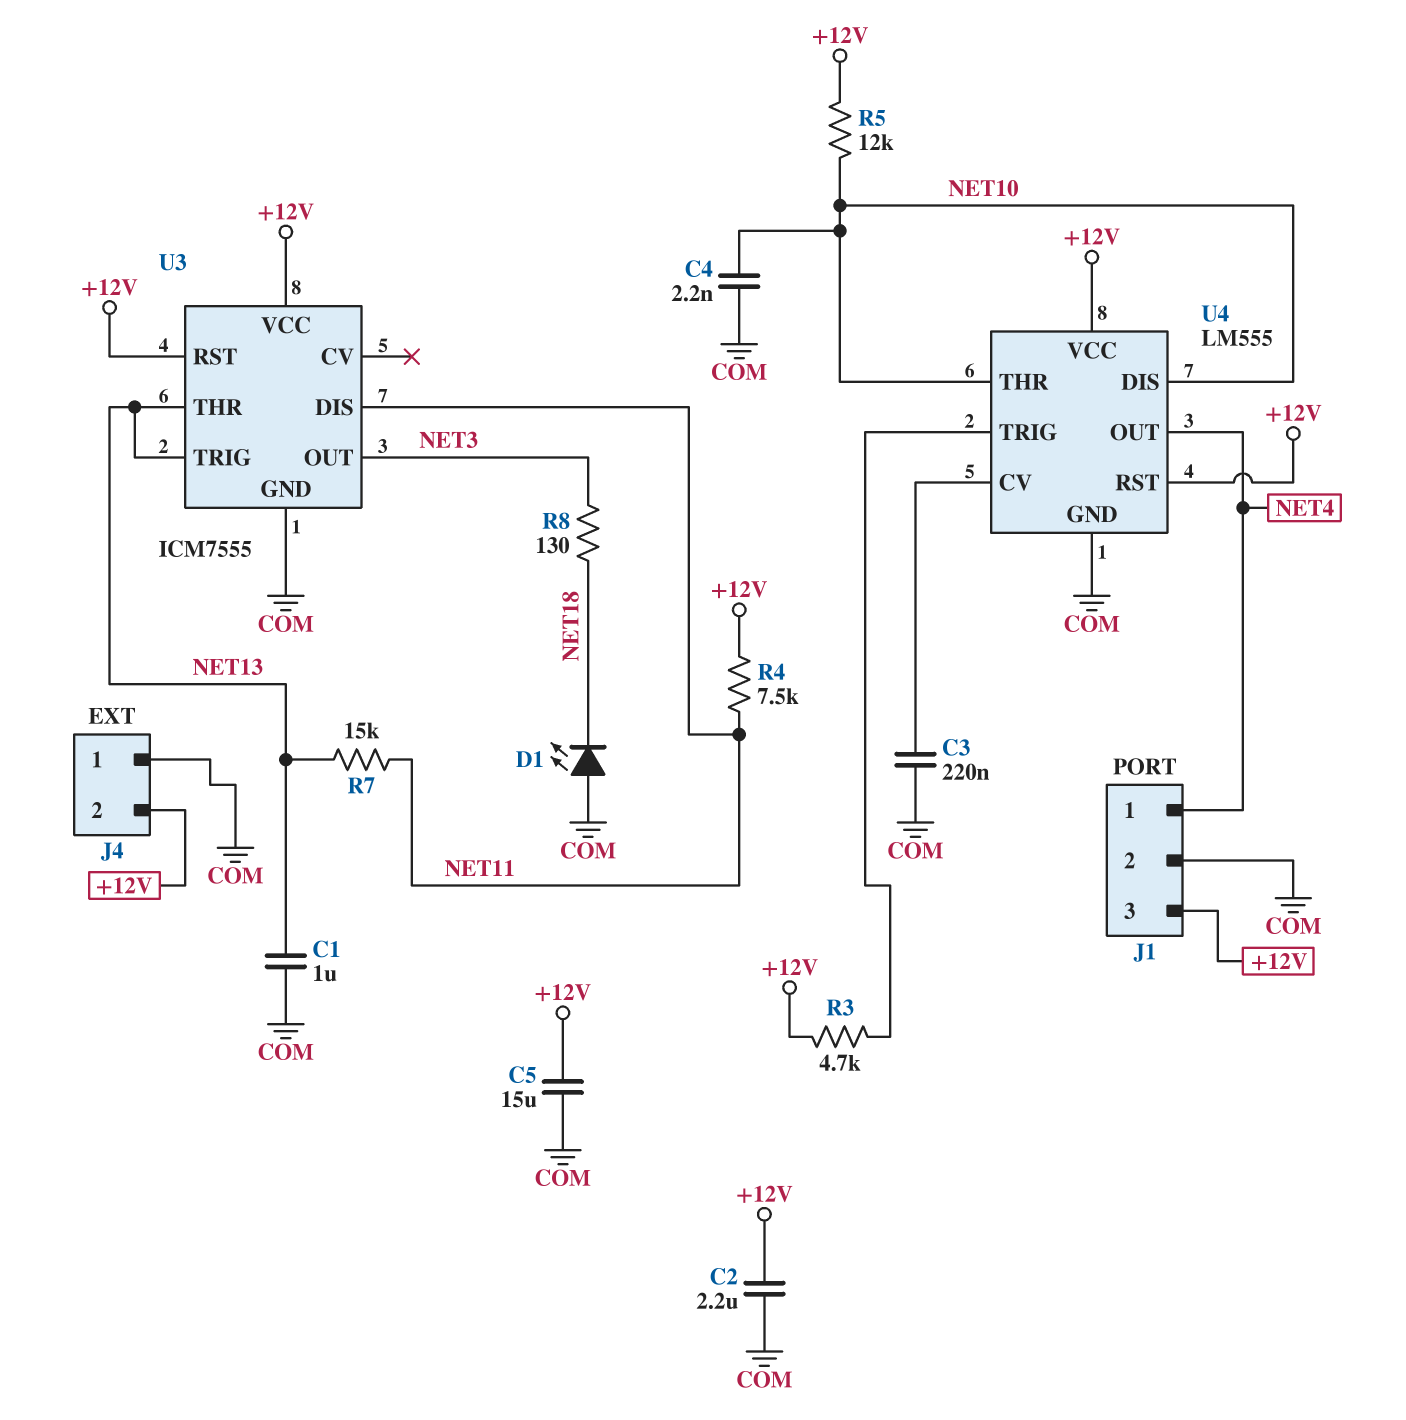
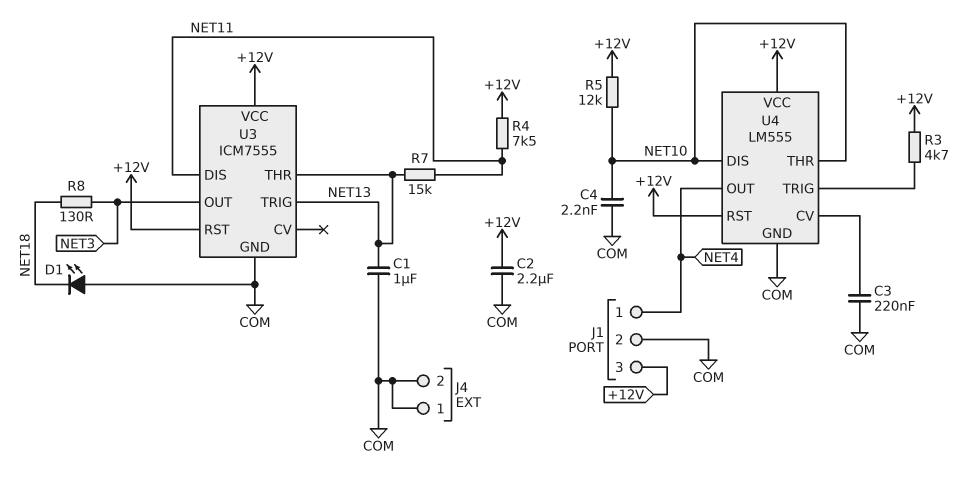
C5: 15uF (+12V, COM) -> none
J4 pin 2: +12V -> COM

